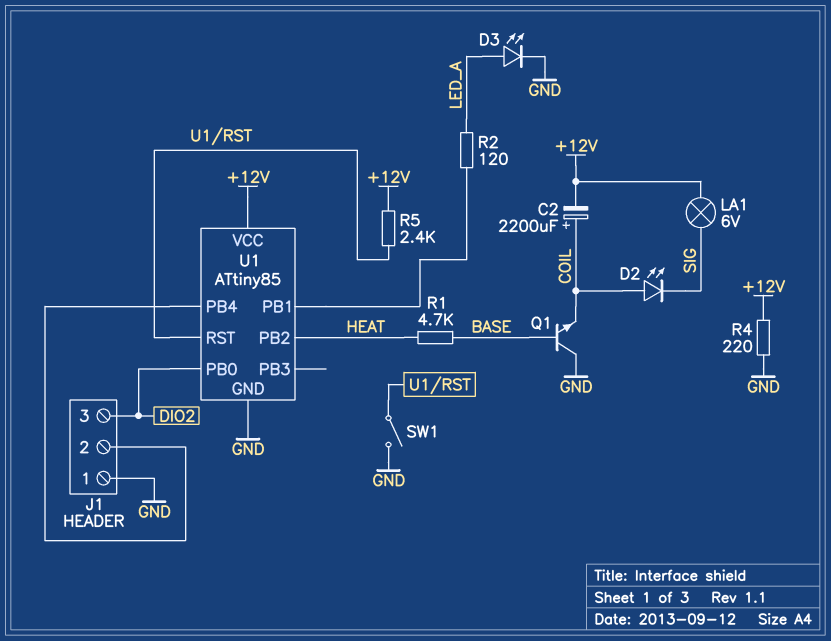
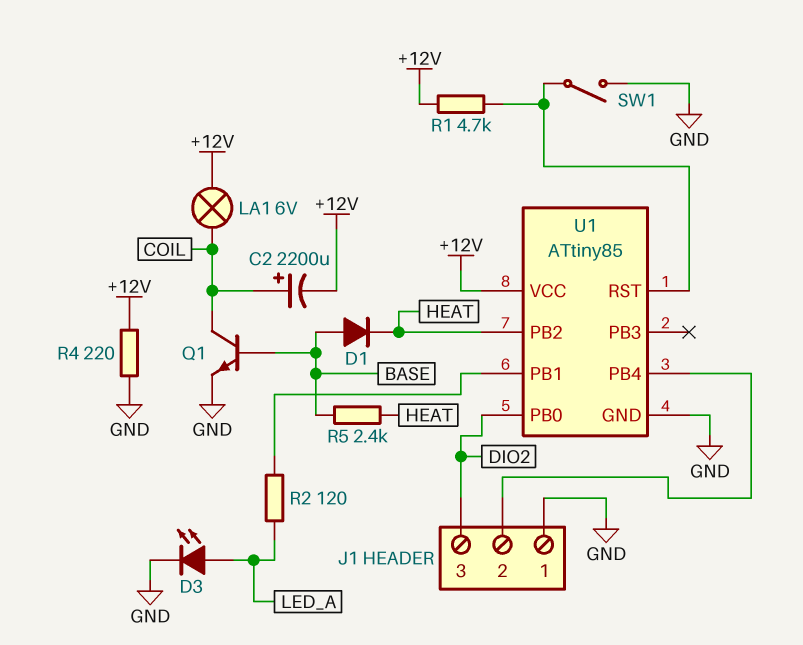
D1: none -> diode (A BASE, K HEAT)
D2: LED (A COIL, K SIG) -> none
LA1: lamp 6V (+12V, SIG) -> lamp 6V (+12V, COIL)
Q1: NPN (B BASE, C GND, E COIL) -> NPN (B BASE, C COIL, E GND)
R1: 4.7k (BASE, HEAT) -> 4.7k (+12V, U1/RST)
R5: 2.4k (+12V, U1/RST) -> 2.4k (BASE, HEAT)

